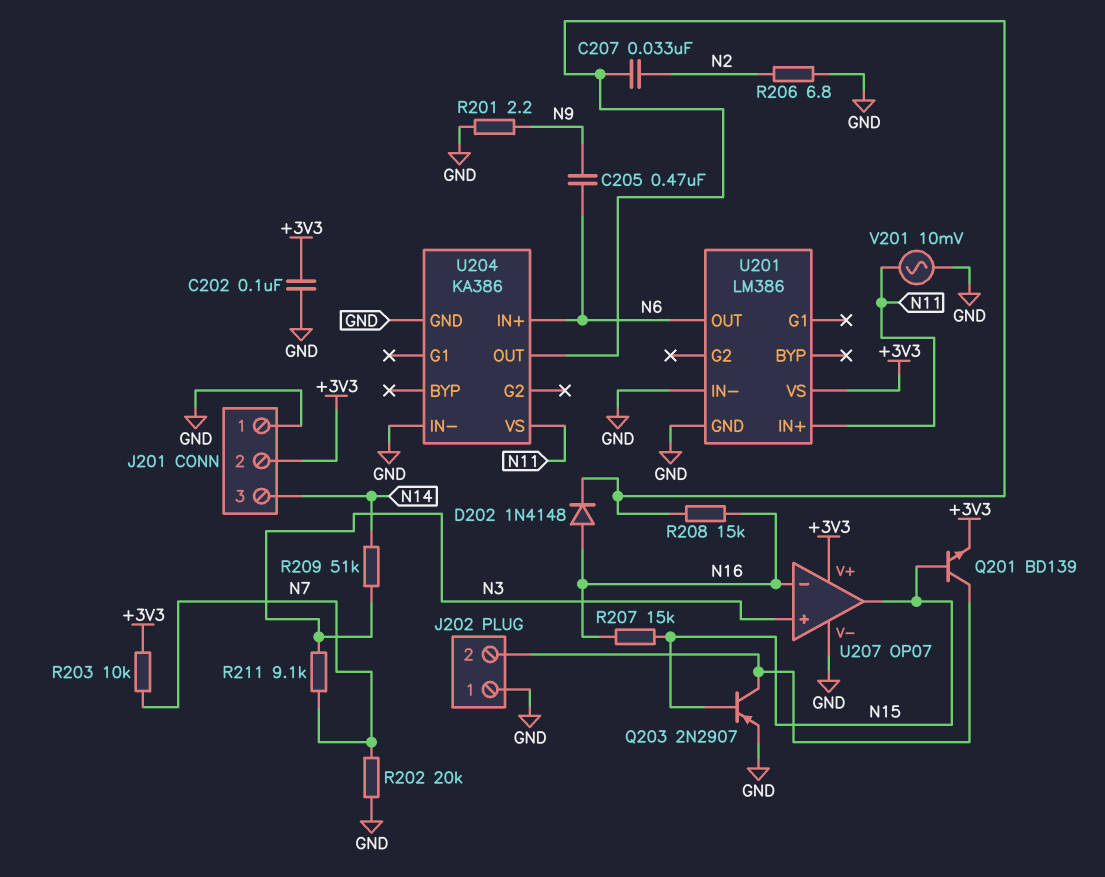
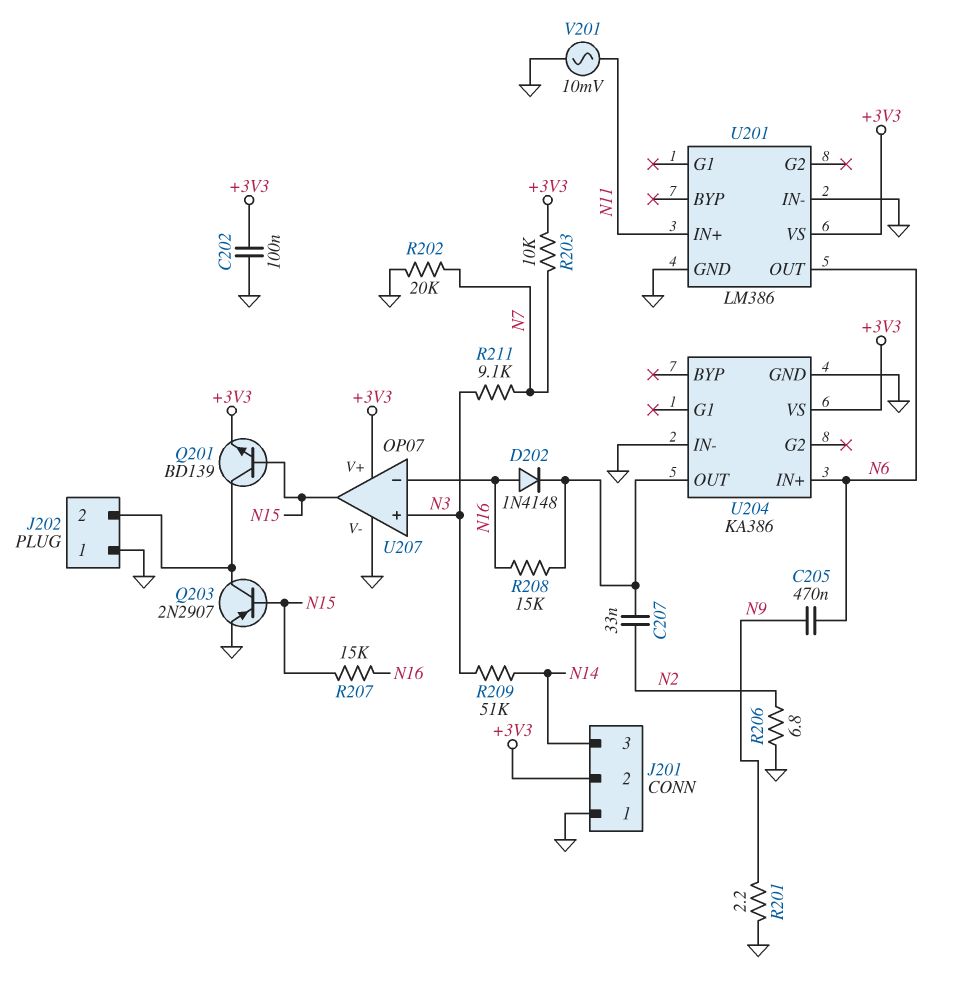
U204 pin VS: N11 -> +3V3

